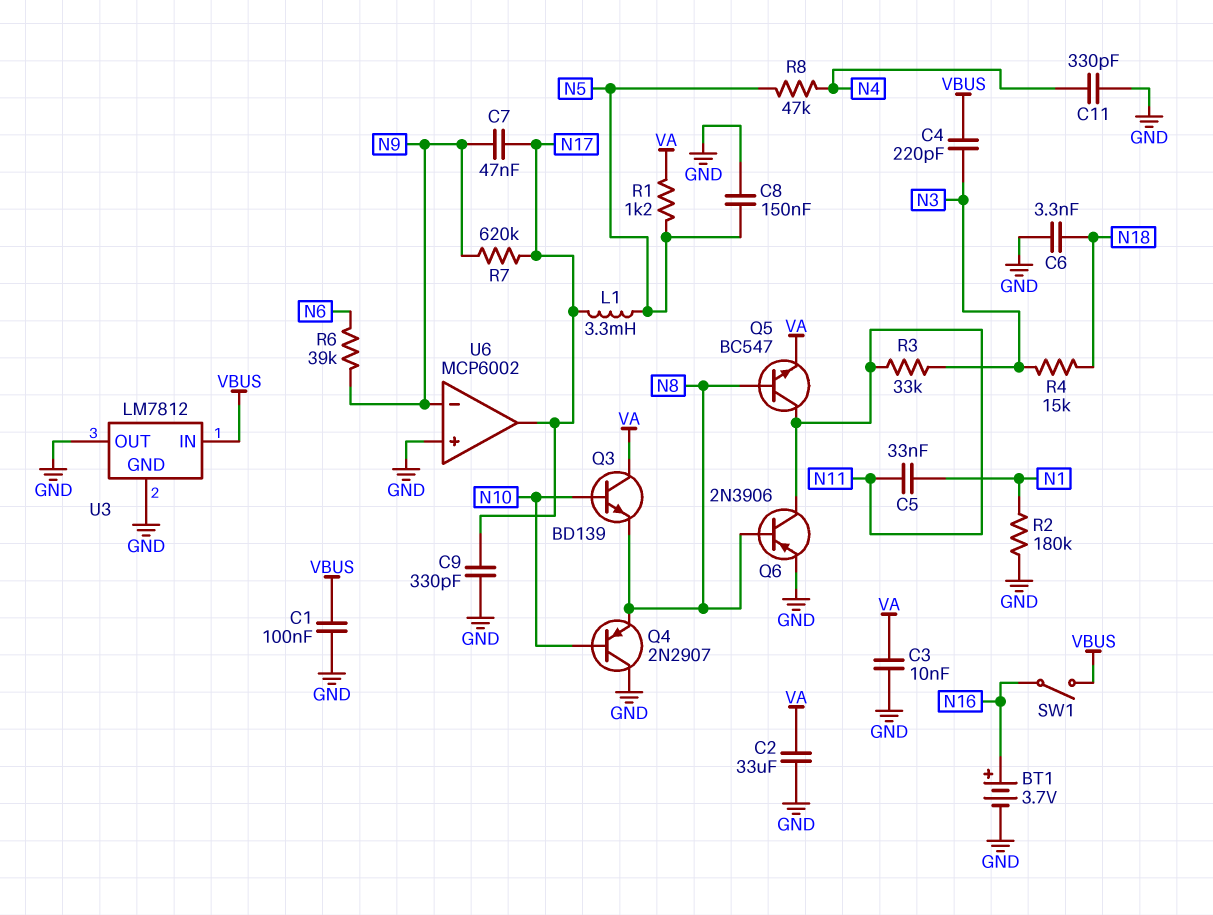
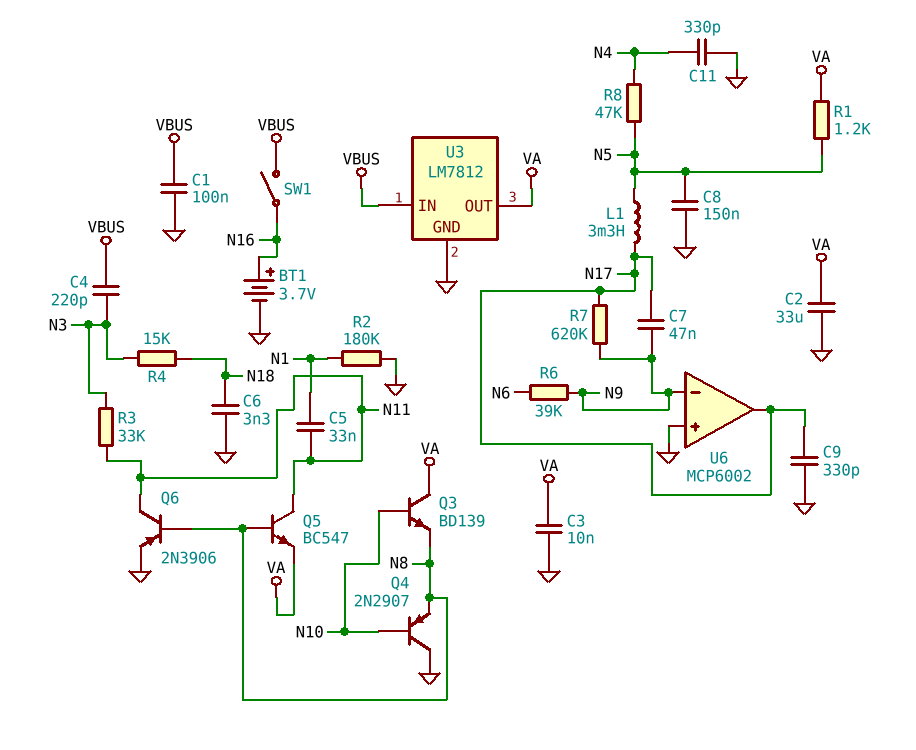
U3 pin OUT: GND -> VA

